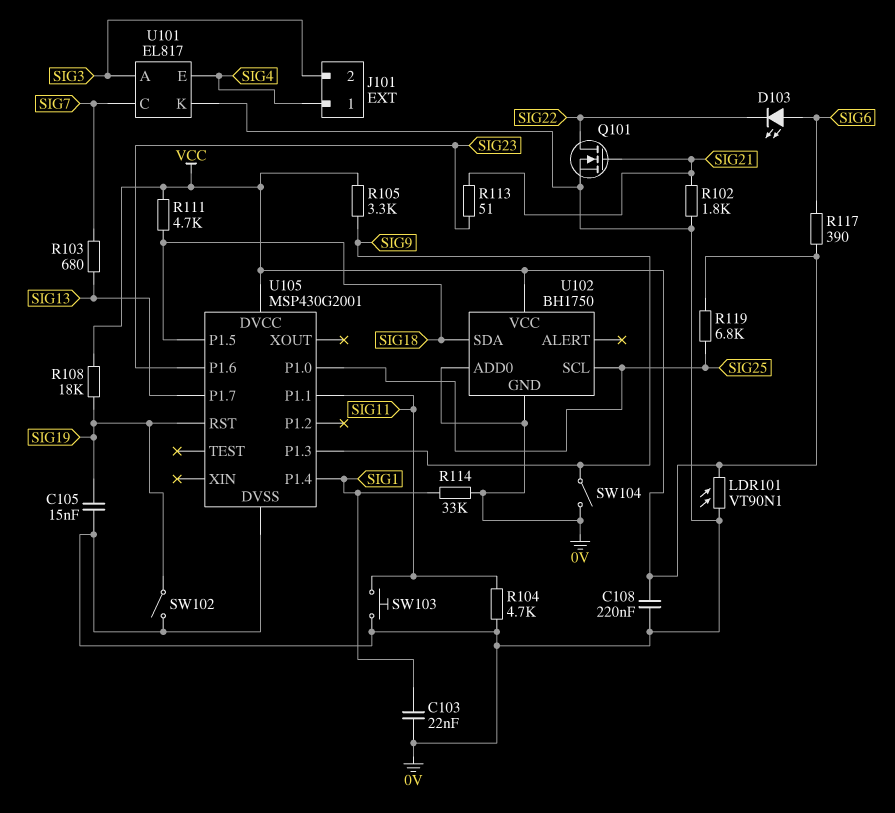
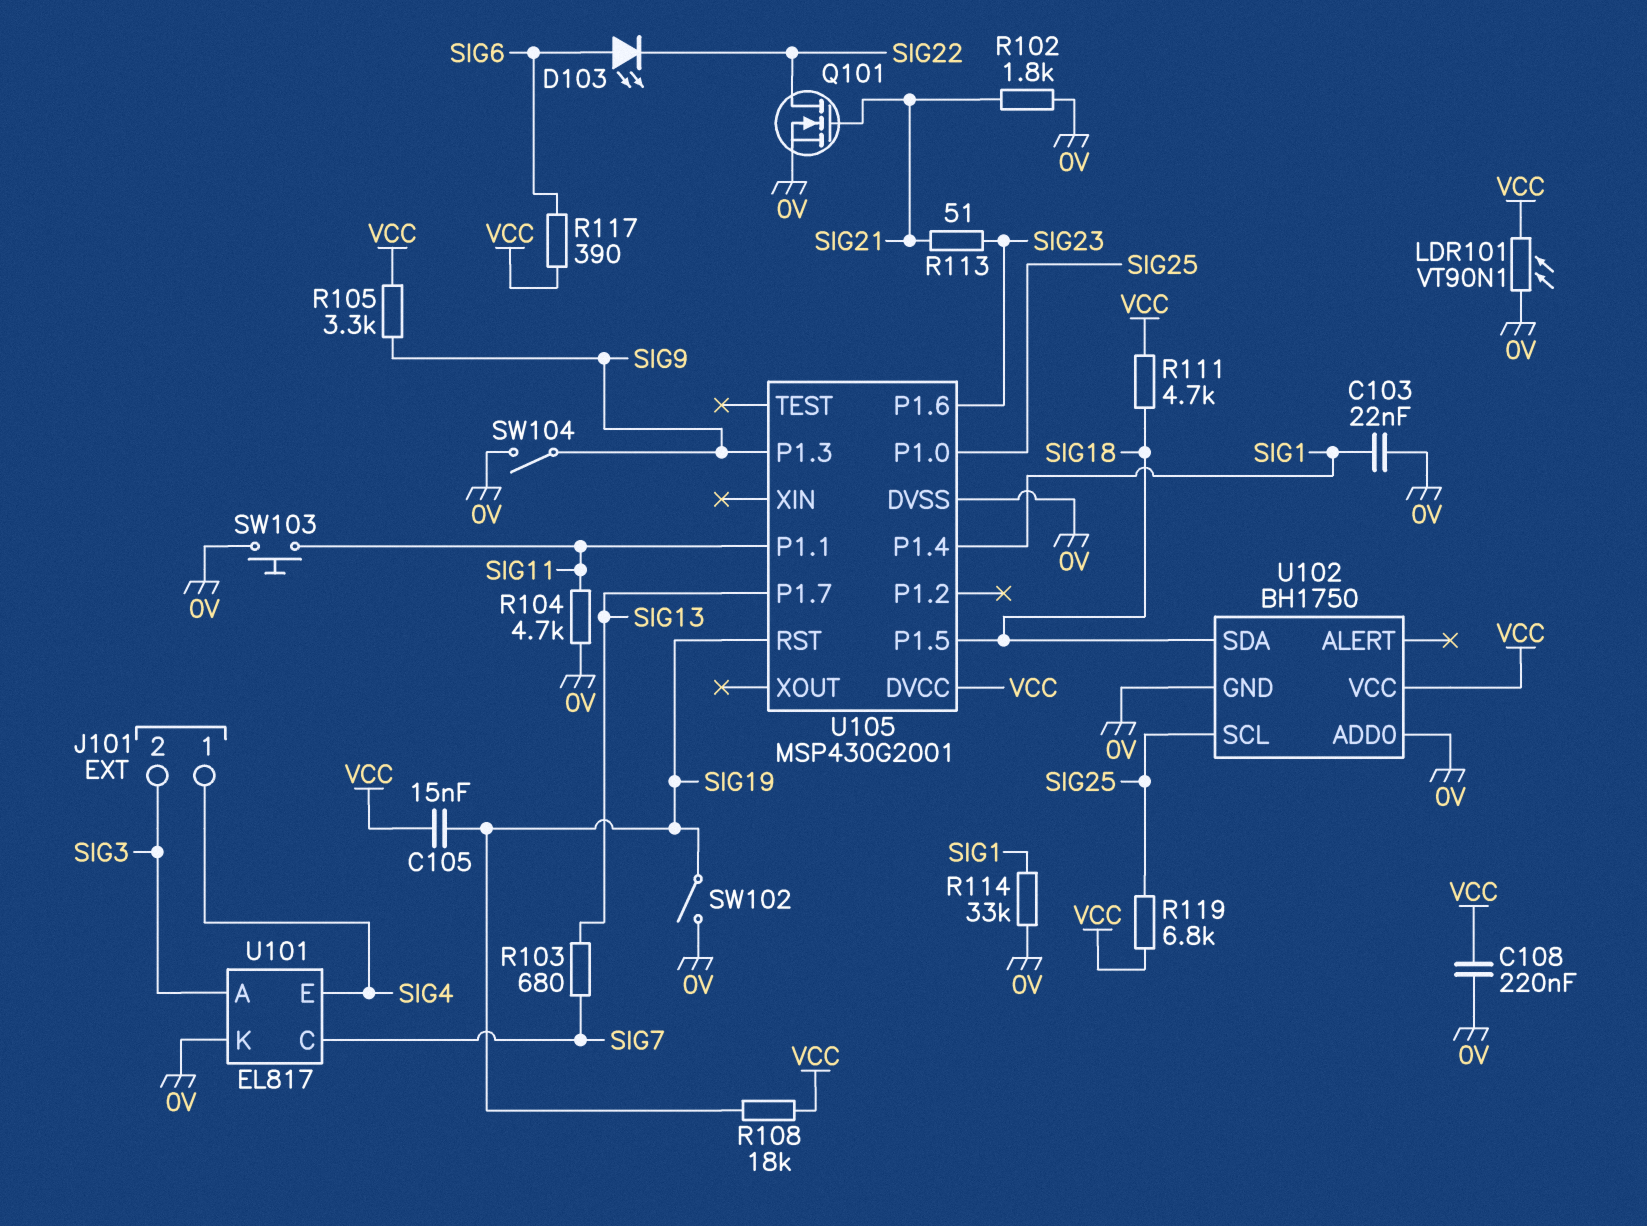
C105: 15nF (0V, SIG19) -> 15nF (SIG19, VCC)

